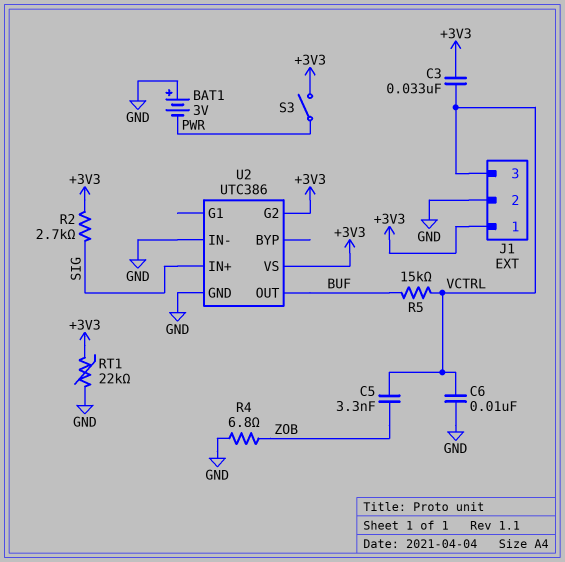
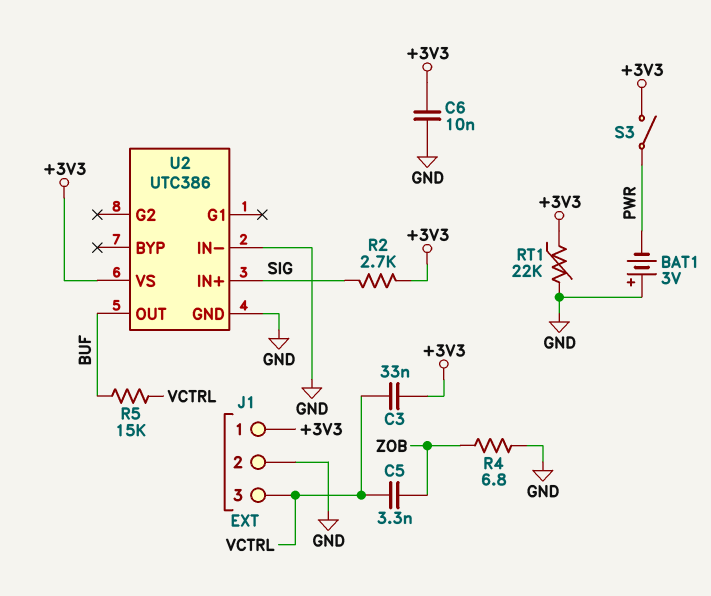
C6: 10nF (GND, VCTRL) -> 10nF (+3V3, GND)
U2 pin G2: +3V3 -> none

